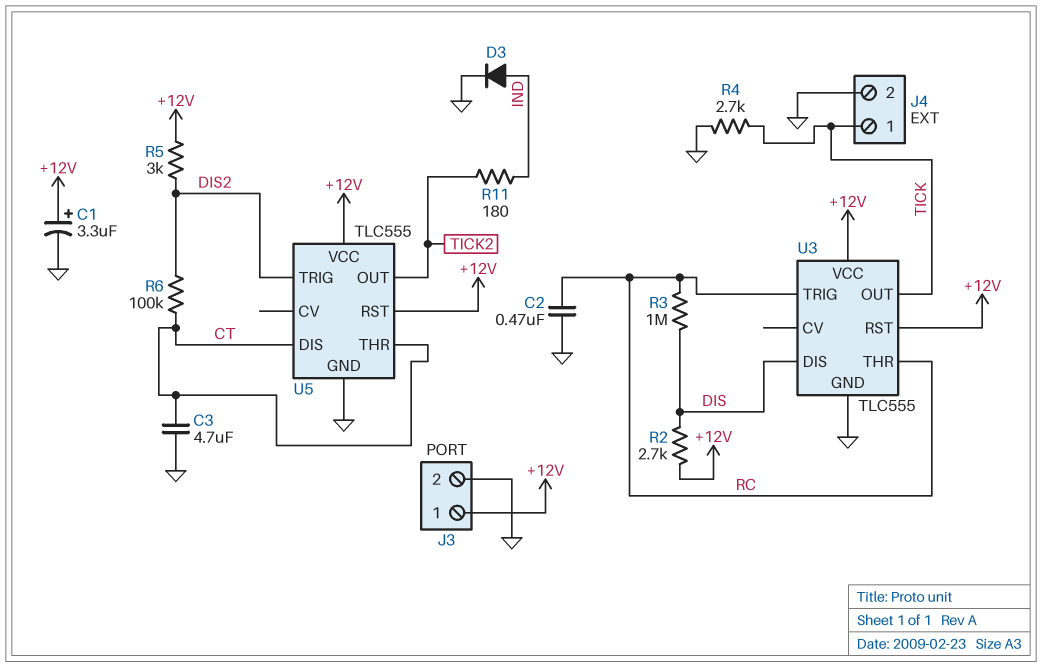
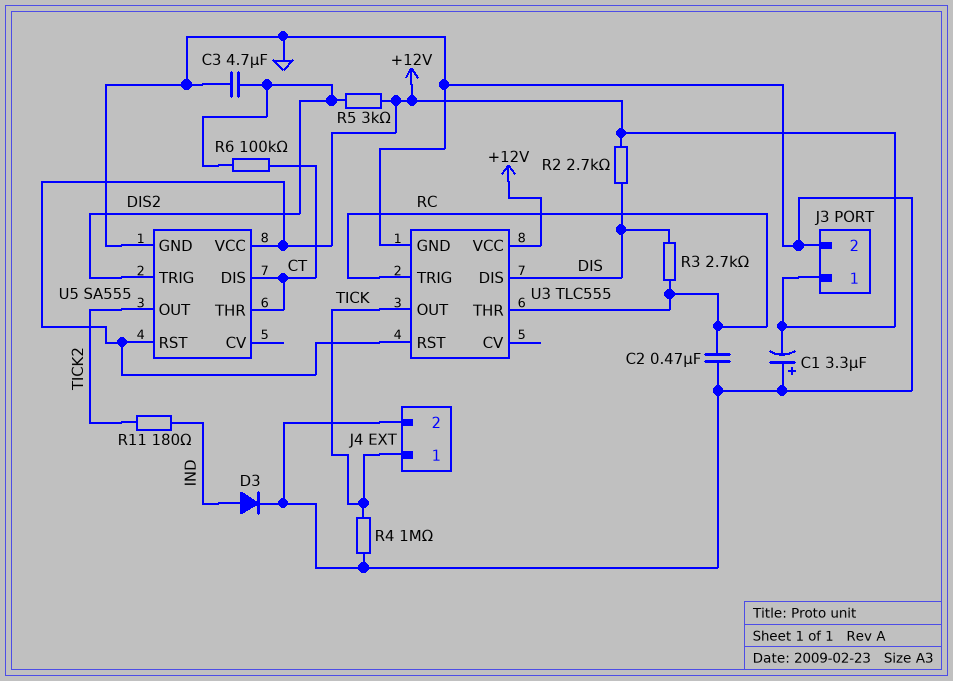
C1: 3.3uF (plus +12V, minus GND) -> 3.3uF (plus GND, minus +12V)
C3: 4.7uF (CT, GND) -> 4.7uF (DIS2, GND)
R3: 1M (DIS, RC) -> 2.7k (DIS, RC)
R4: 2.7k (GND, TICK) -> 1M (GND, TICK)
U5: TLC555 -> SA555

